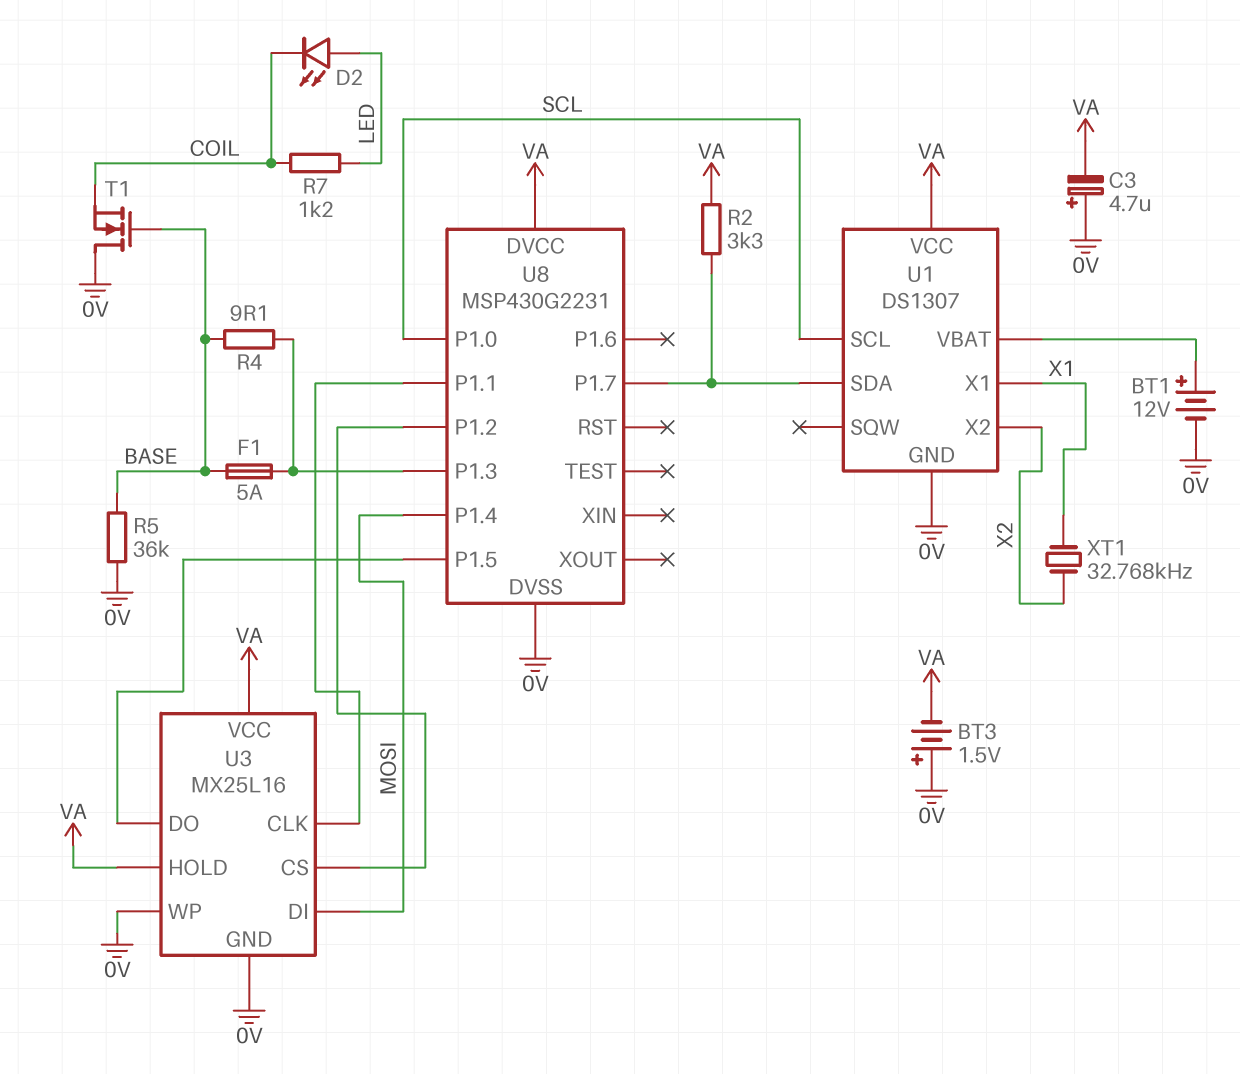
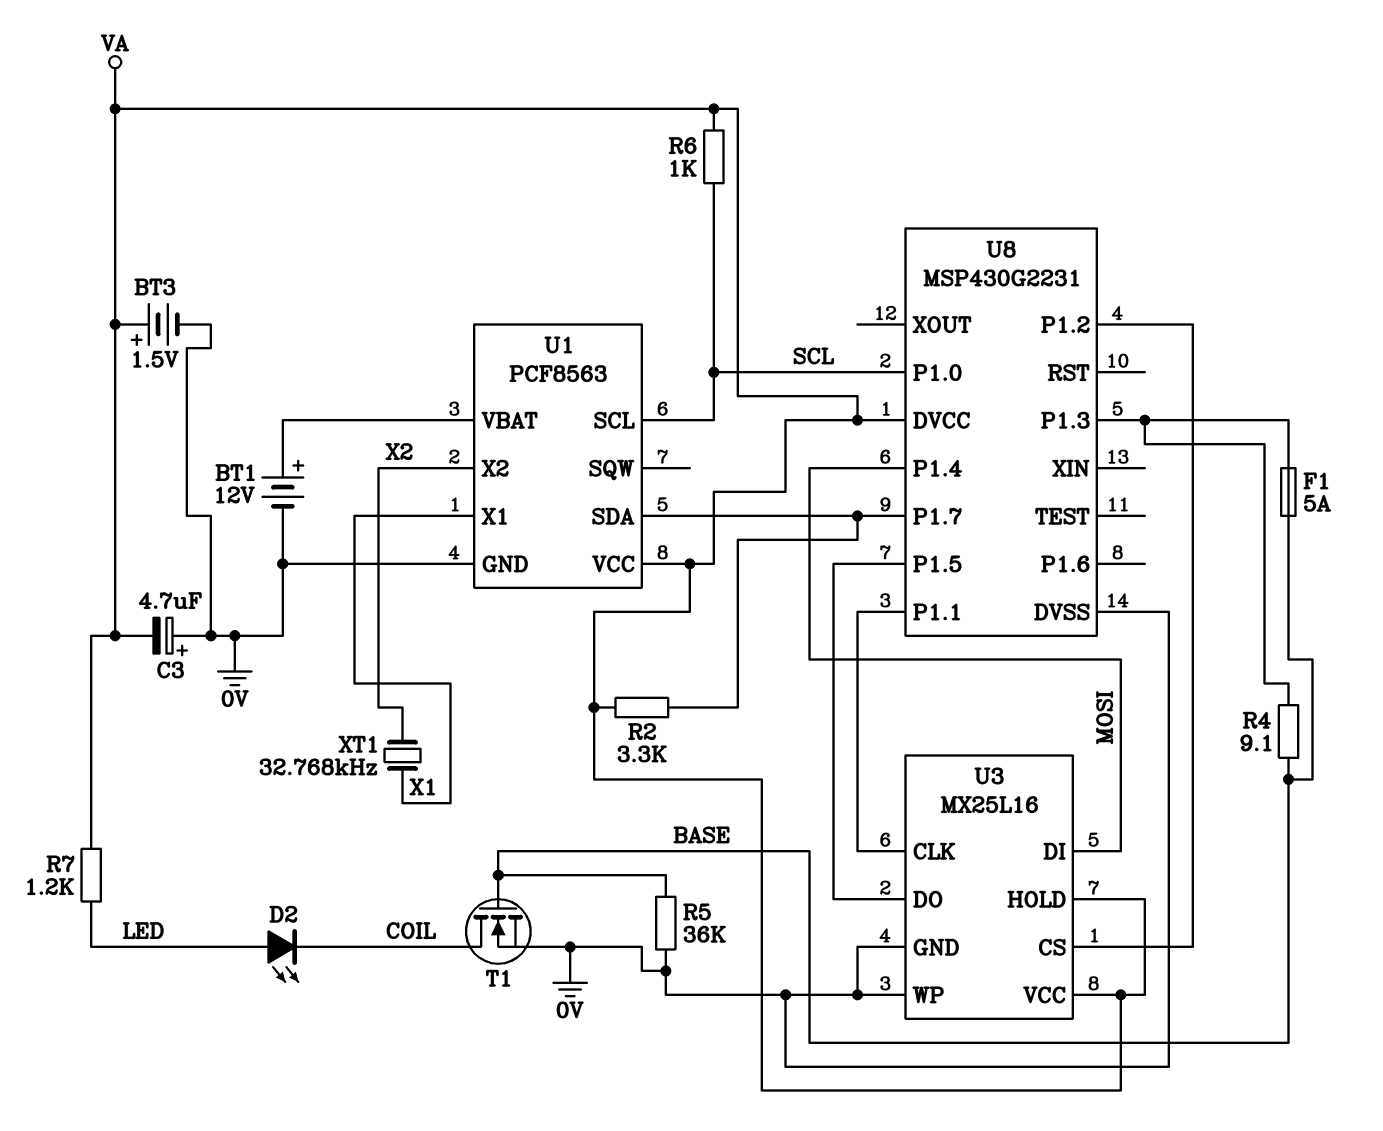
BT3: 1.5V (plus 0V, minus VA) -> 1.5V (plus VA, minus 0V)
R6: none -> 1k (SCL, VA)
R7: 1.2k (COIL, LED) -> 1.2k (LED, VA)
T1: NMOS (G BASE, D 0V, S COIL) -> NMOS (G BASE, D COIL, S 0V)
U1: DS1307 -> PCF8563

